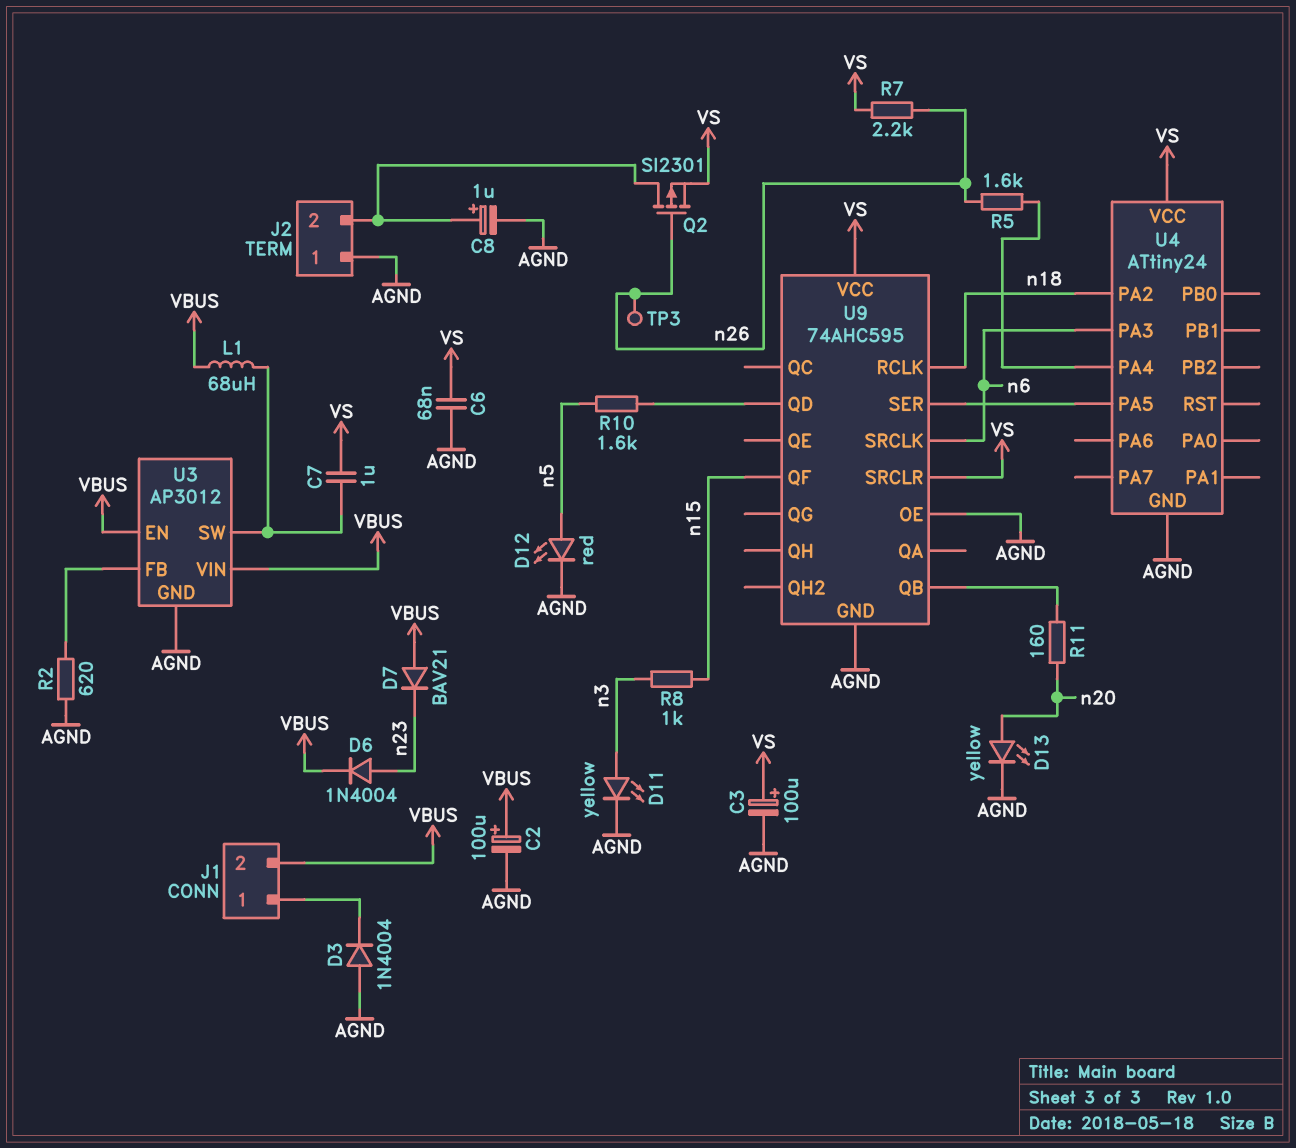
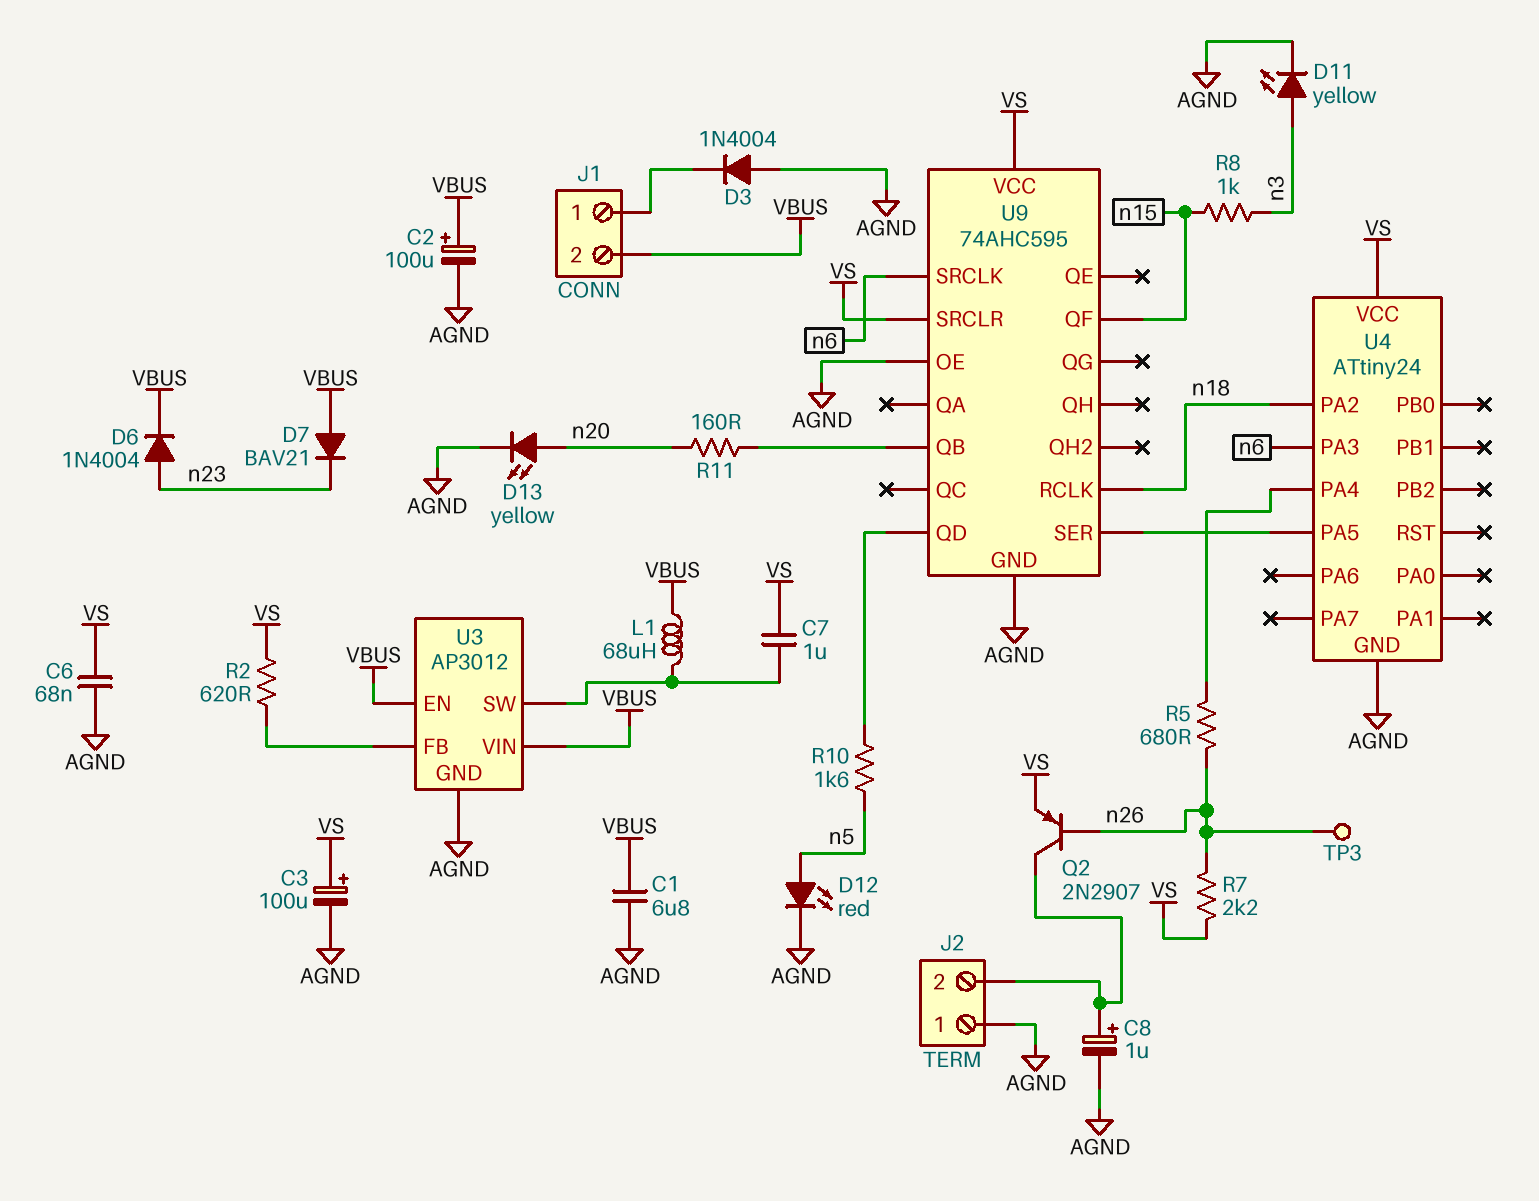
C1: none -> 6.8uF (AGND, VBUS)
Q2: PMOS SI2301 (G n26, D J2/2, S VS) -> PNP 2N2907 (B n26, C J2/2, E VS)
R2: 620 (AGND, U3/FB) -> 620 (U3/FB, VS)
R5: 1.6k (U4/PA4, n26) -> 680 (U4/PA4, n26)

